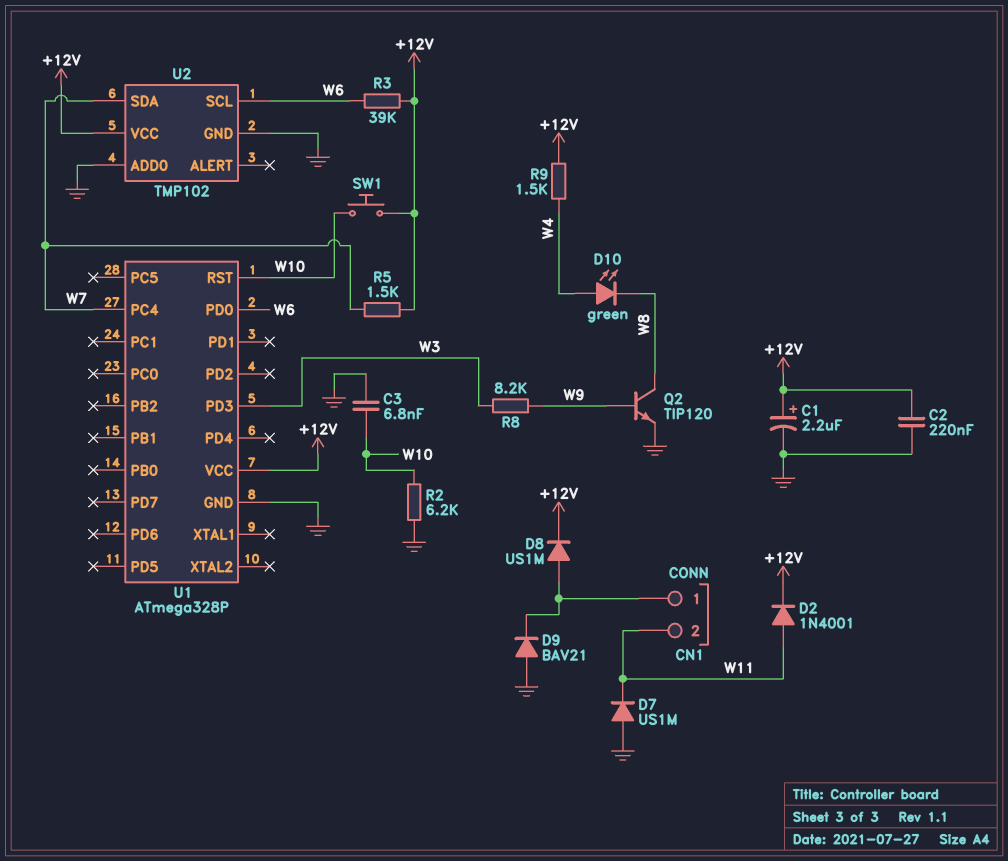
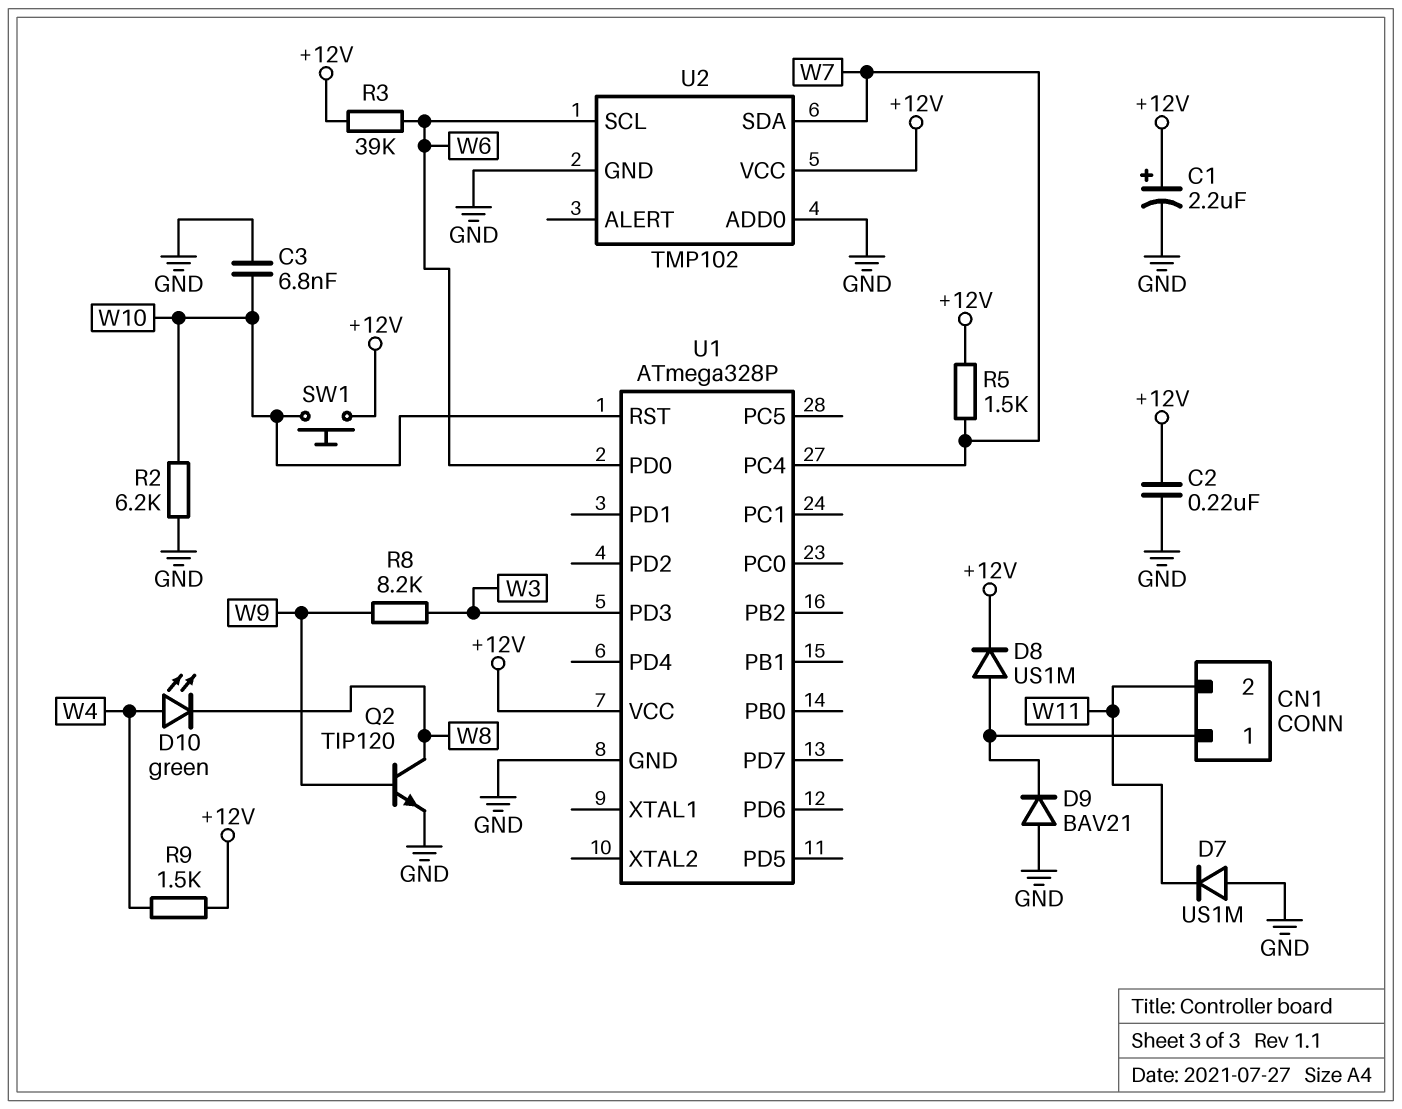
D2: diode 1N4001 (A W11, K +12V) -> none

